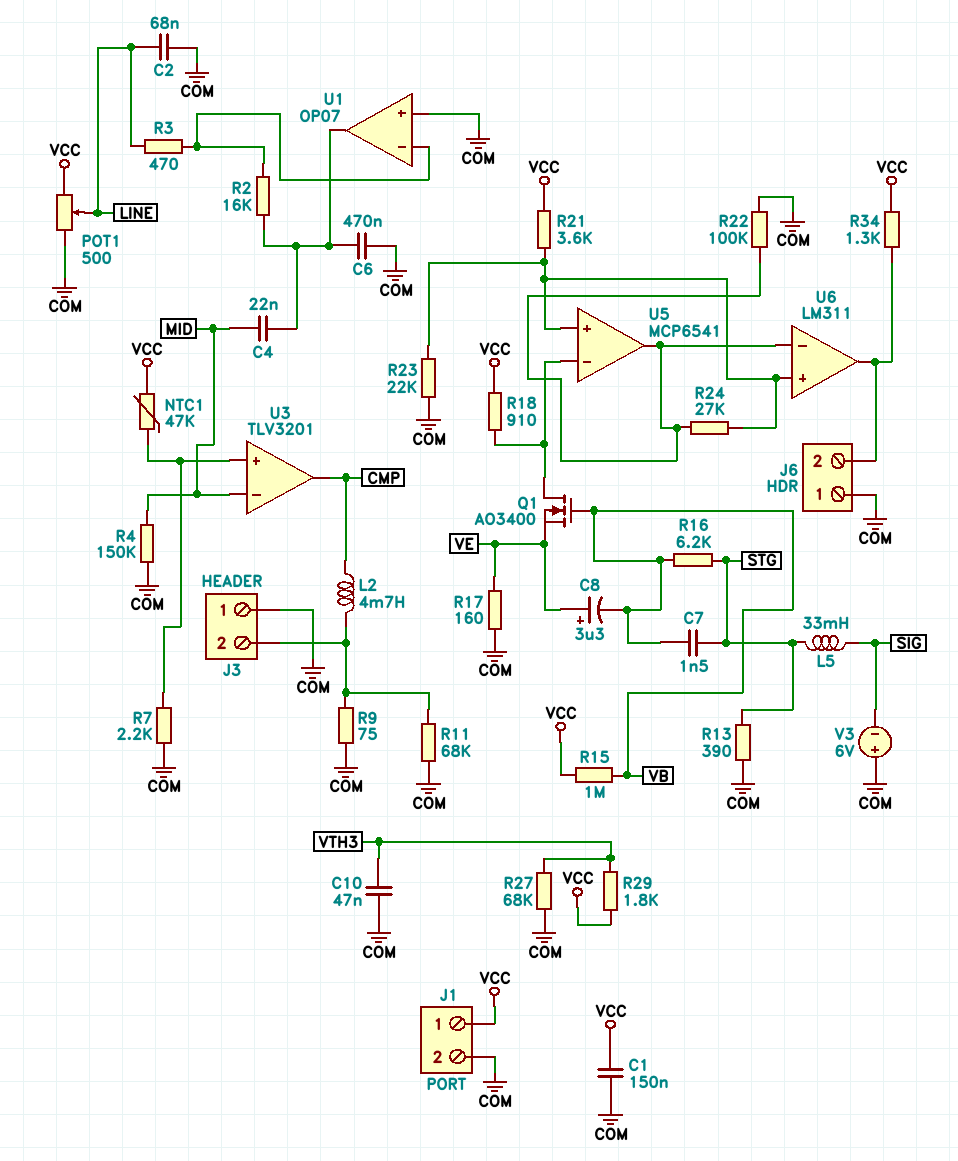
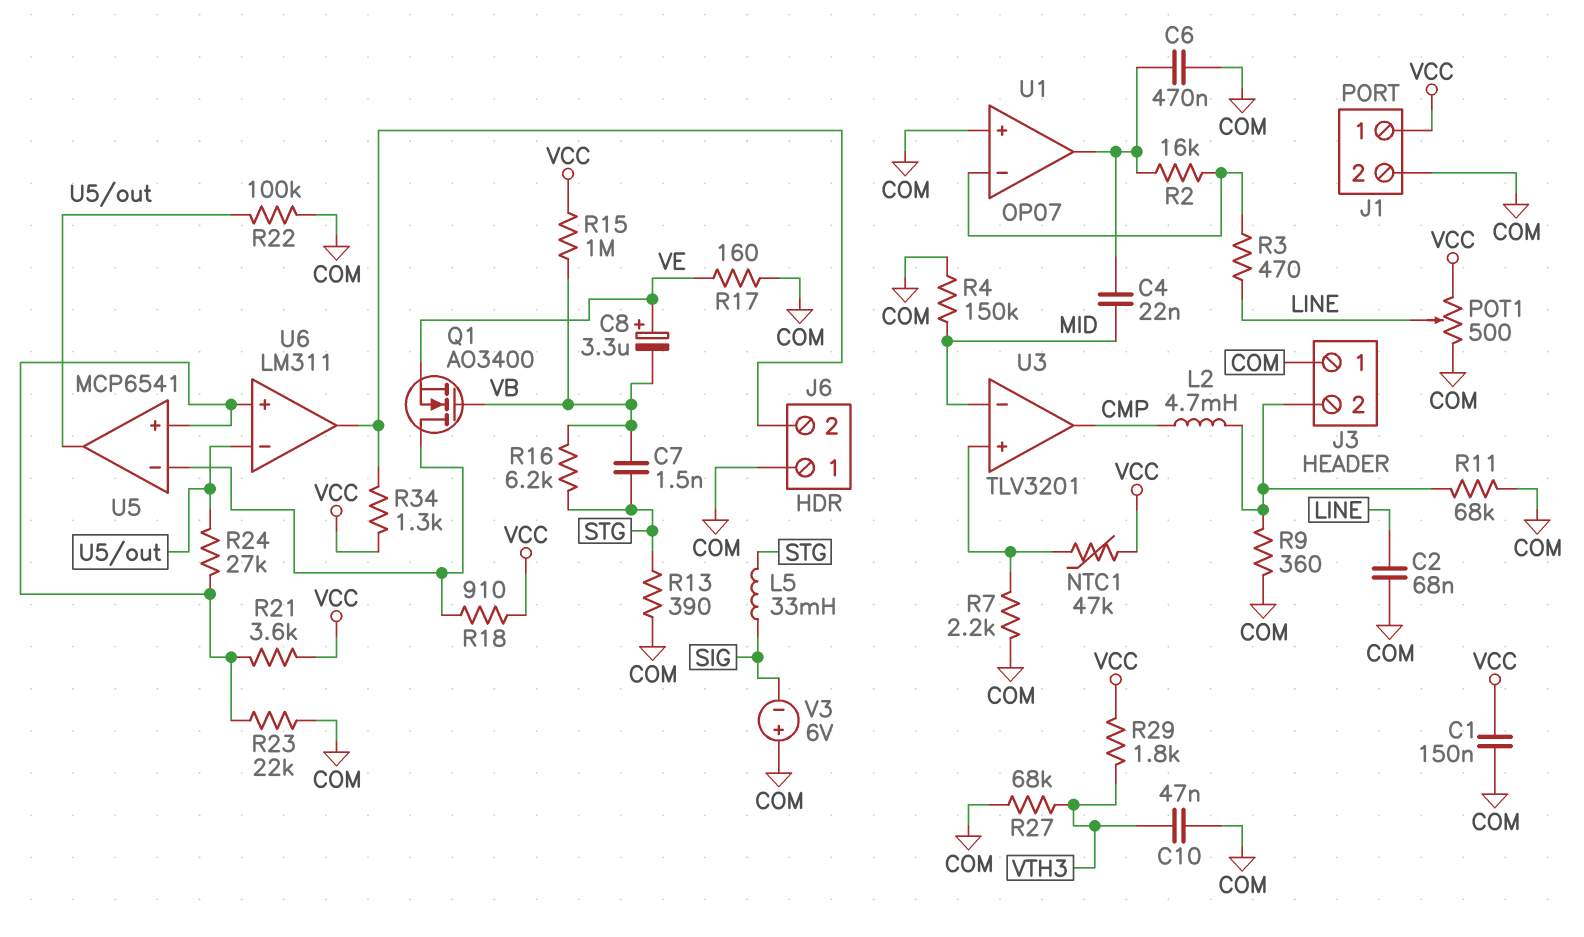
R9: 75 (COM, J3/2) -> 360 (COM, J3/2)

